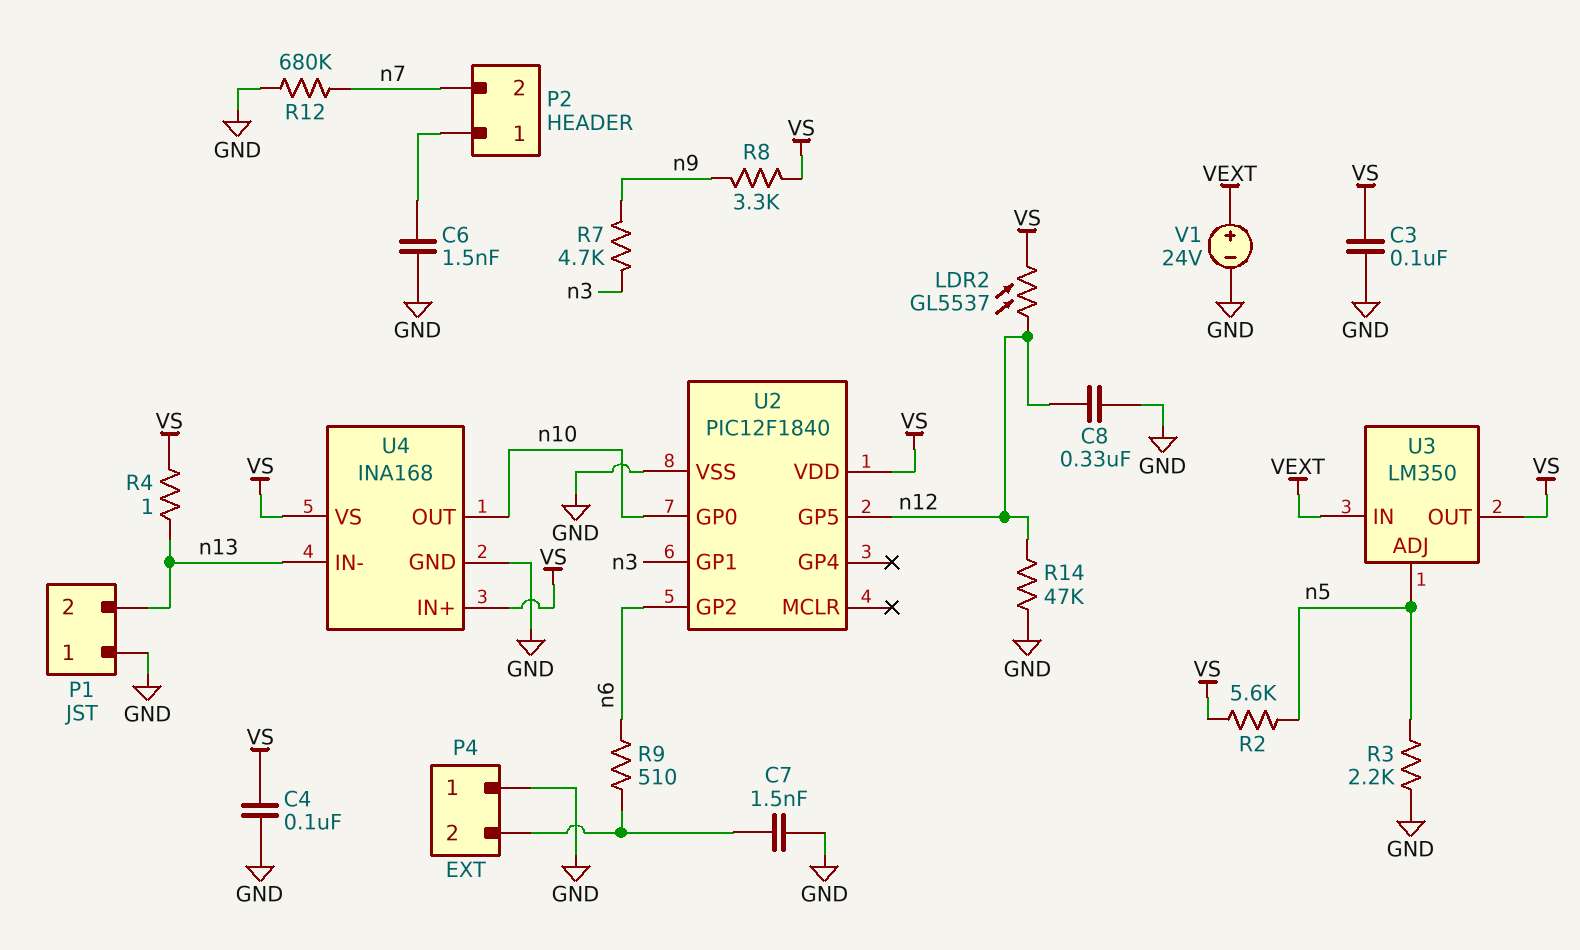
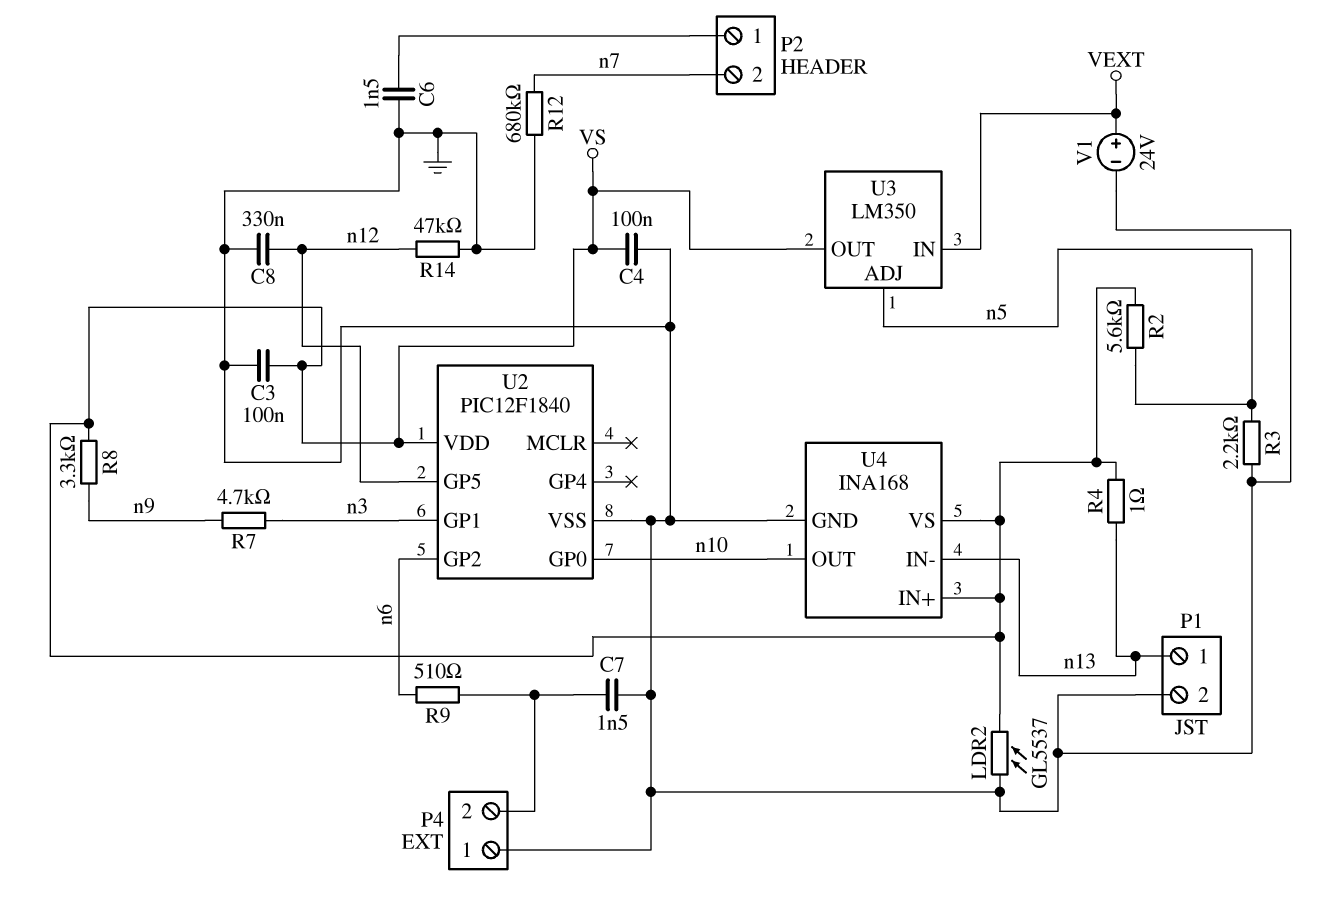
LDR2: GL5537 (VS, n12) -> GL5537 (GND, VS)
P1 pin 1: GND -> n13
P1 pin 2: n13 -> GND

